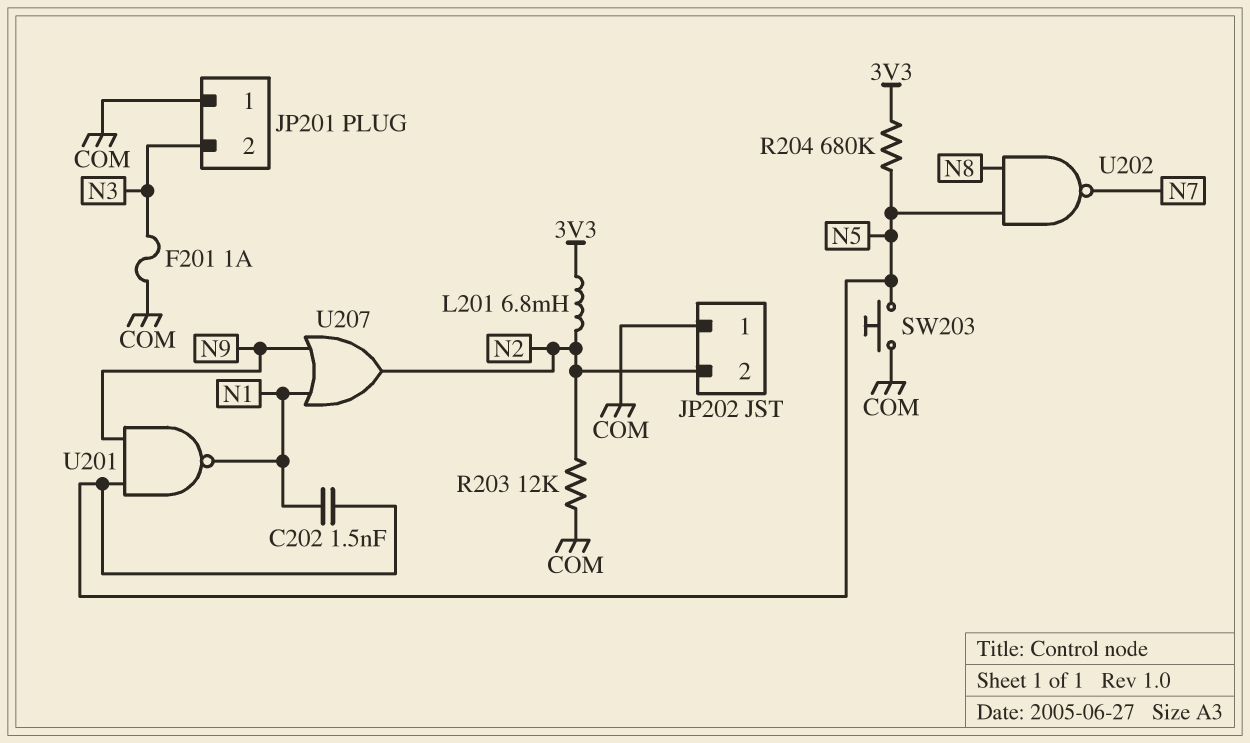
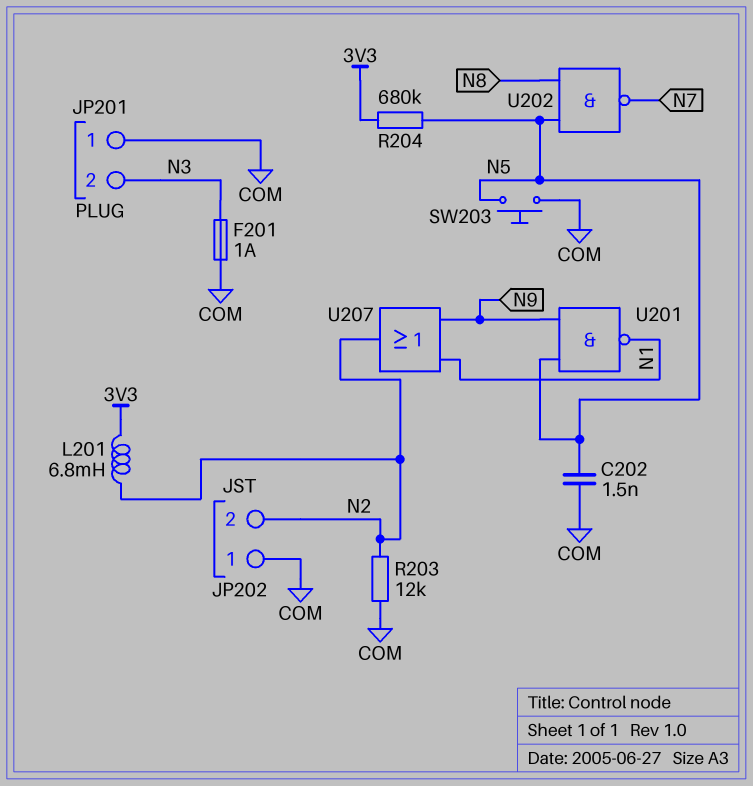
C202: 1.5nF (N1, N5) -> 1.5nF (COM, N5)

